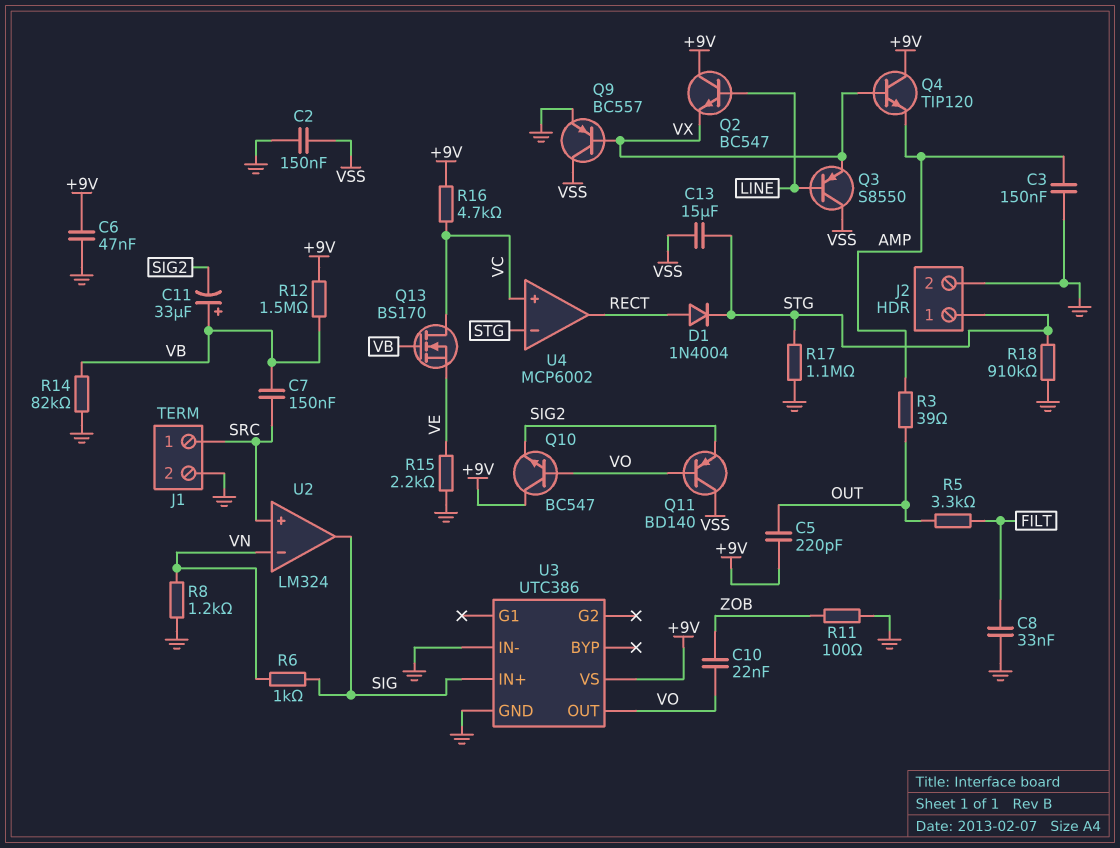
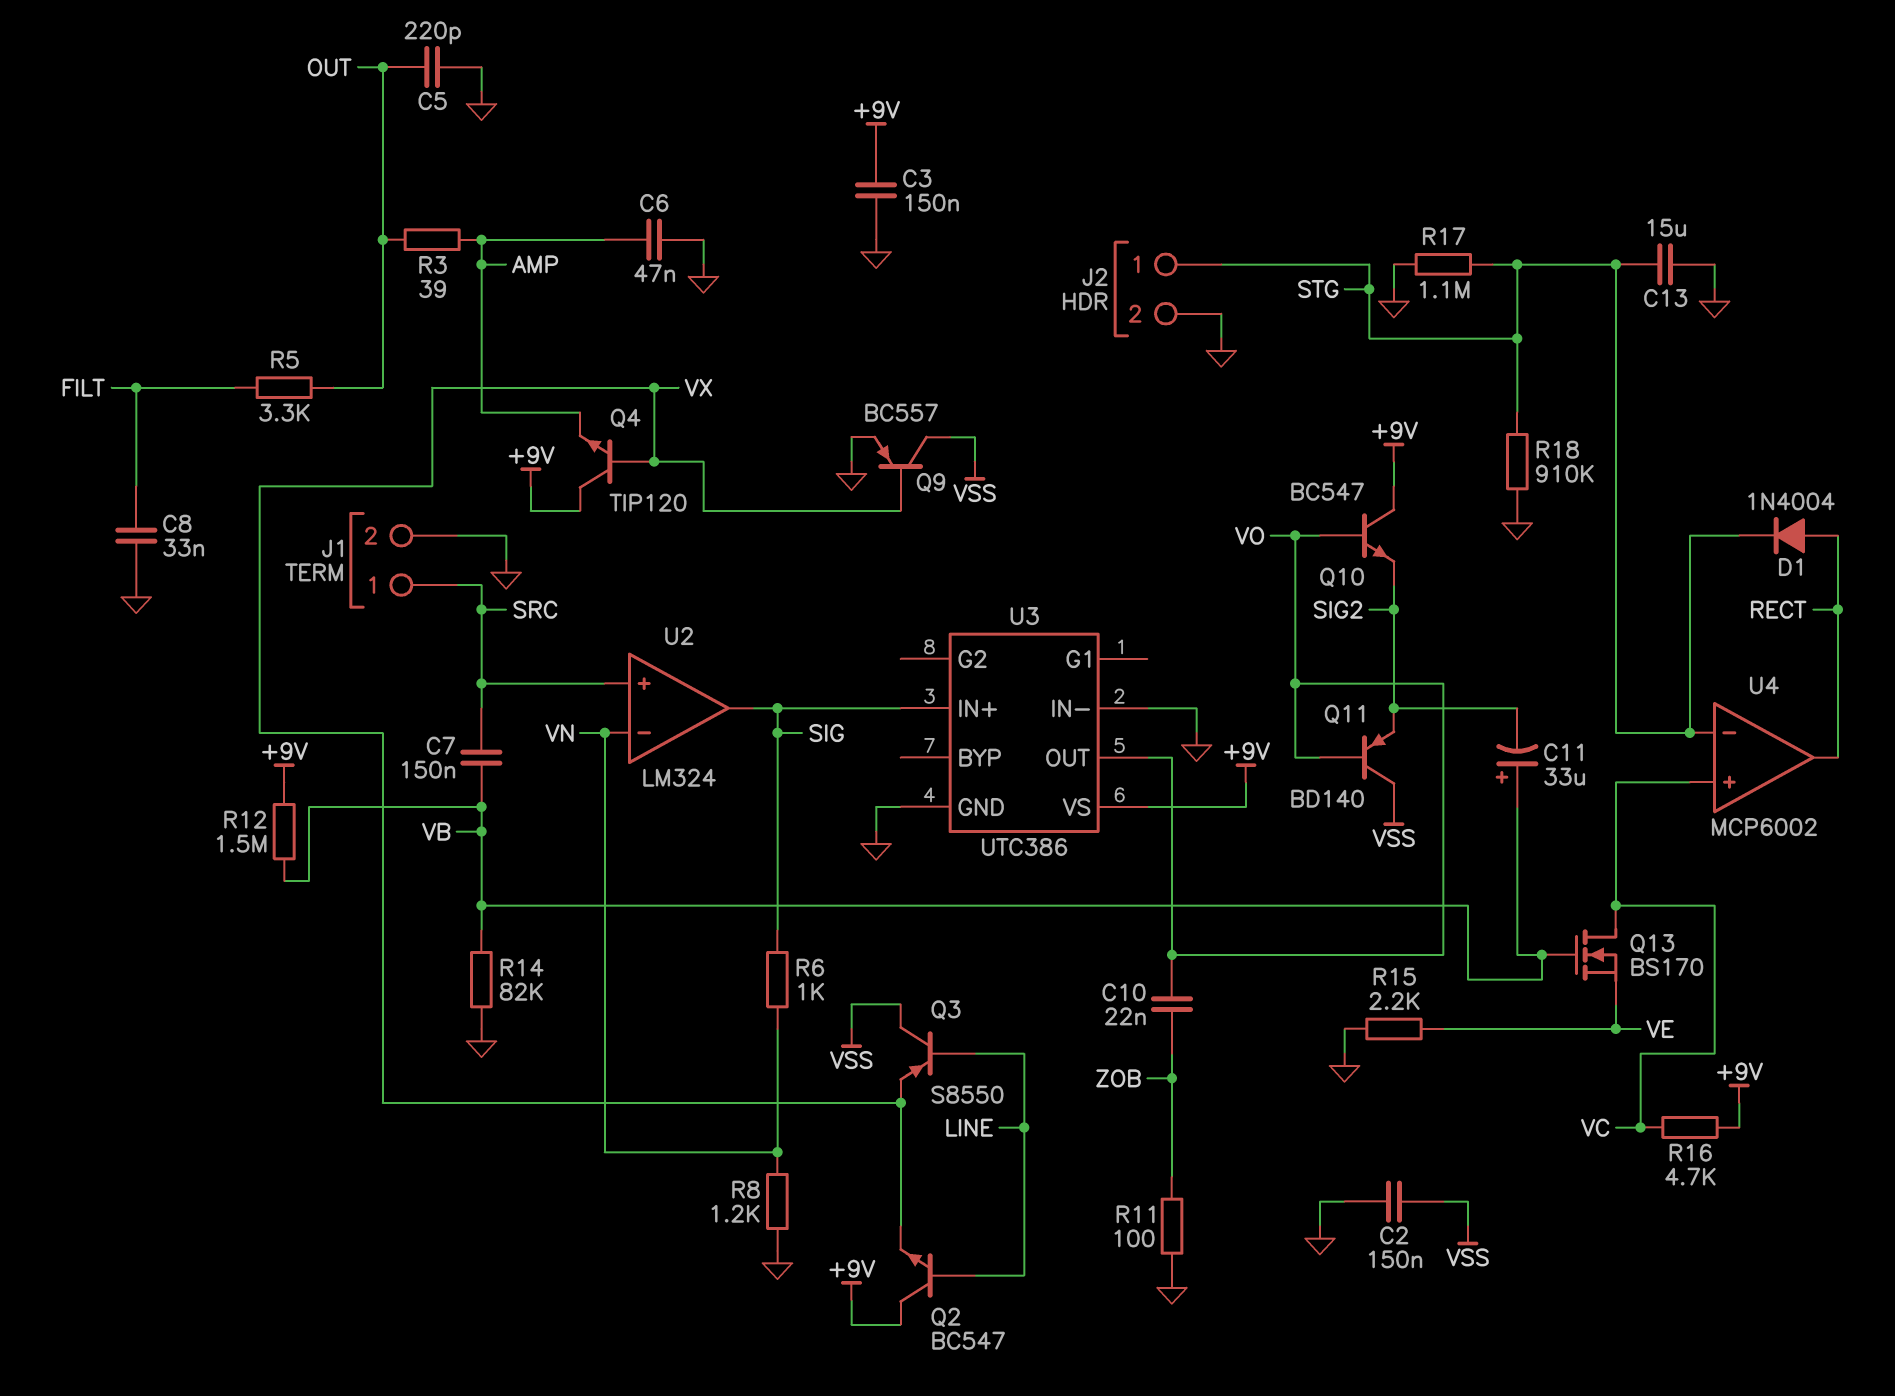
C3: 150nF (AMP, GND) -> 150nF (+9V, GND)
C5: 220pF (+9V, OUT) -> 220pF (GND, OUT)
C6: 47nF (+9V, GND) -> 47nF (AMP, GND)
C13: 15uF (STG, VSS) -> 15uF (GND, STG)

